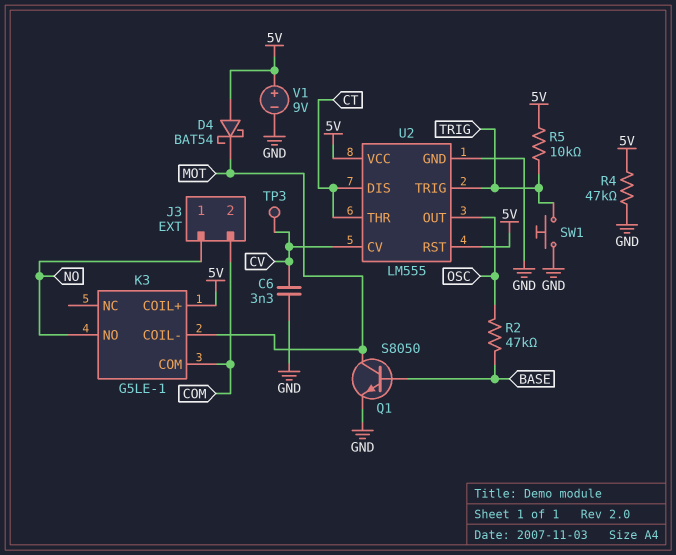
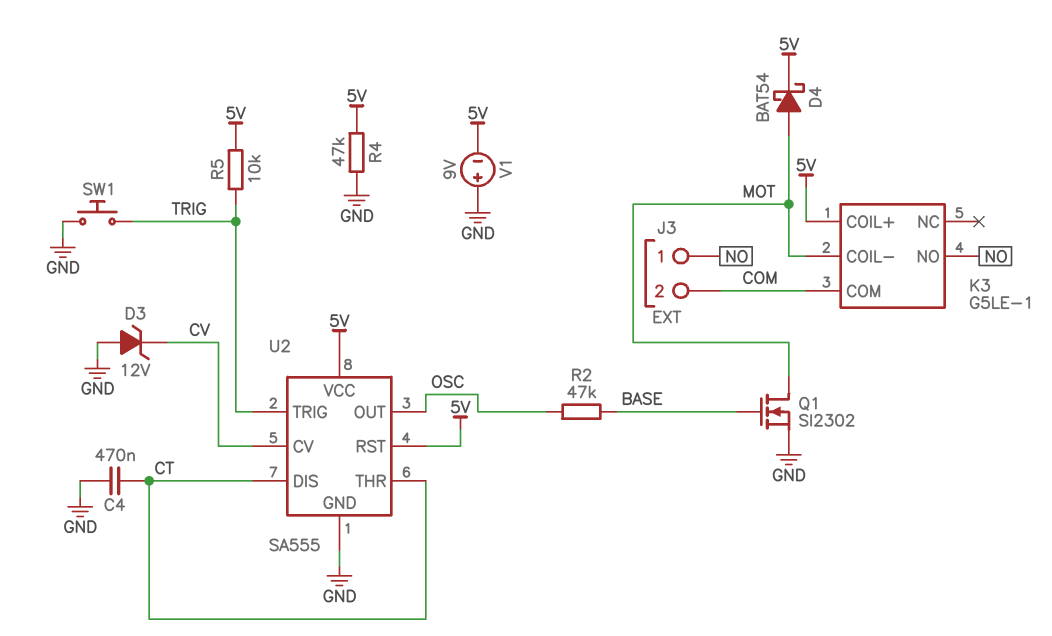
C4: none -> 470nF (CT, GND)
C6: 3.3nF (CV, GND) -> none
D3: none -> zener 12V (A GND, K CV)
D4: schottky BAT54 (A 5V, K MOT) -> schottky BAT54 (A MOT, K 5V)
Q1: NPN S8050 (B BASE, C MOT, E GND) -> NMOS SI2302 (G BASE, D MOT, S GND)
TP3: test point (CV) -> none
U2: LM555 -> SA555
V1: 9V (plus 5V, minus GND) -> 9V (plus GND, minus 5V)

